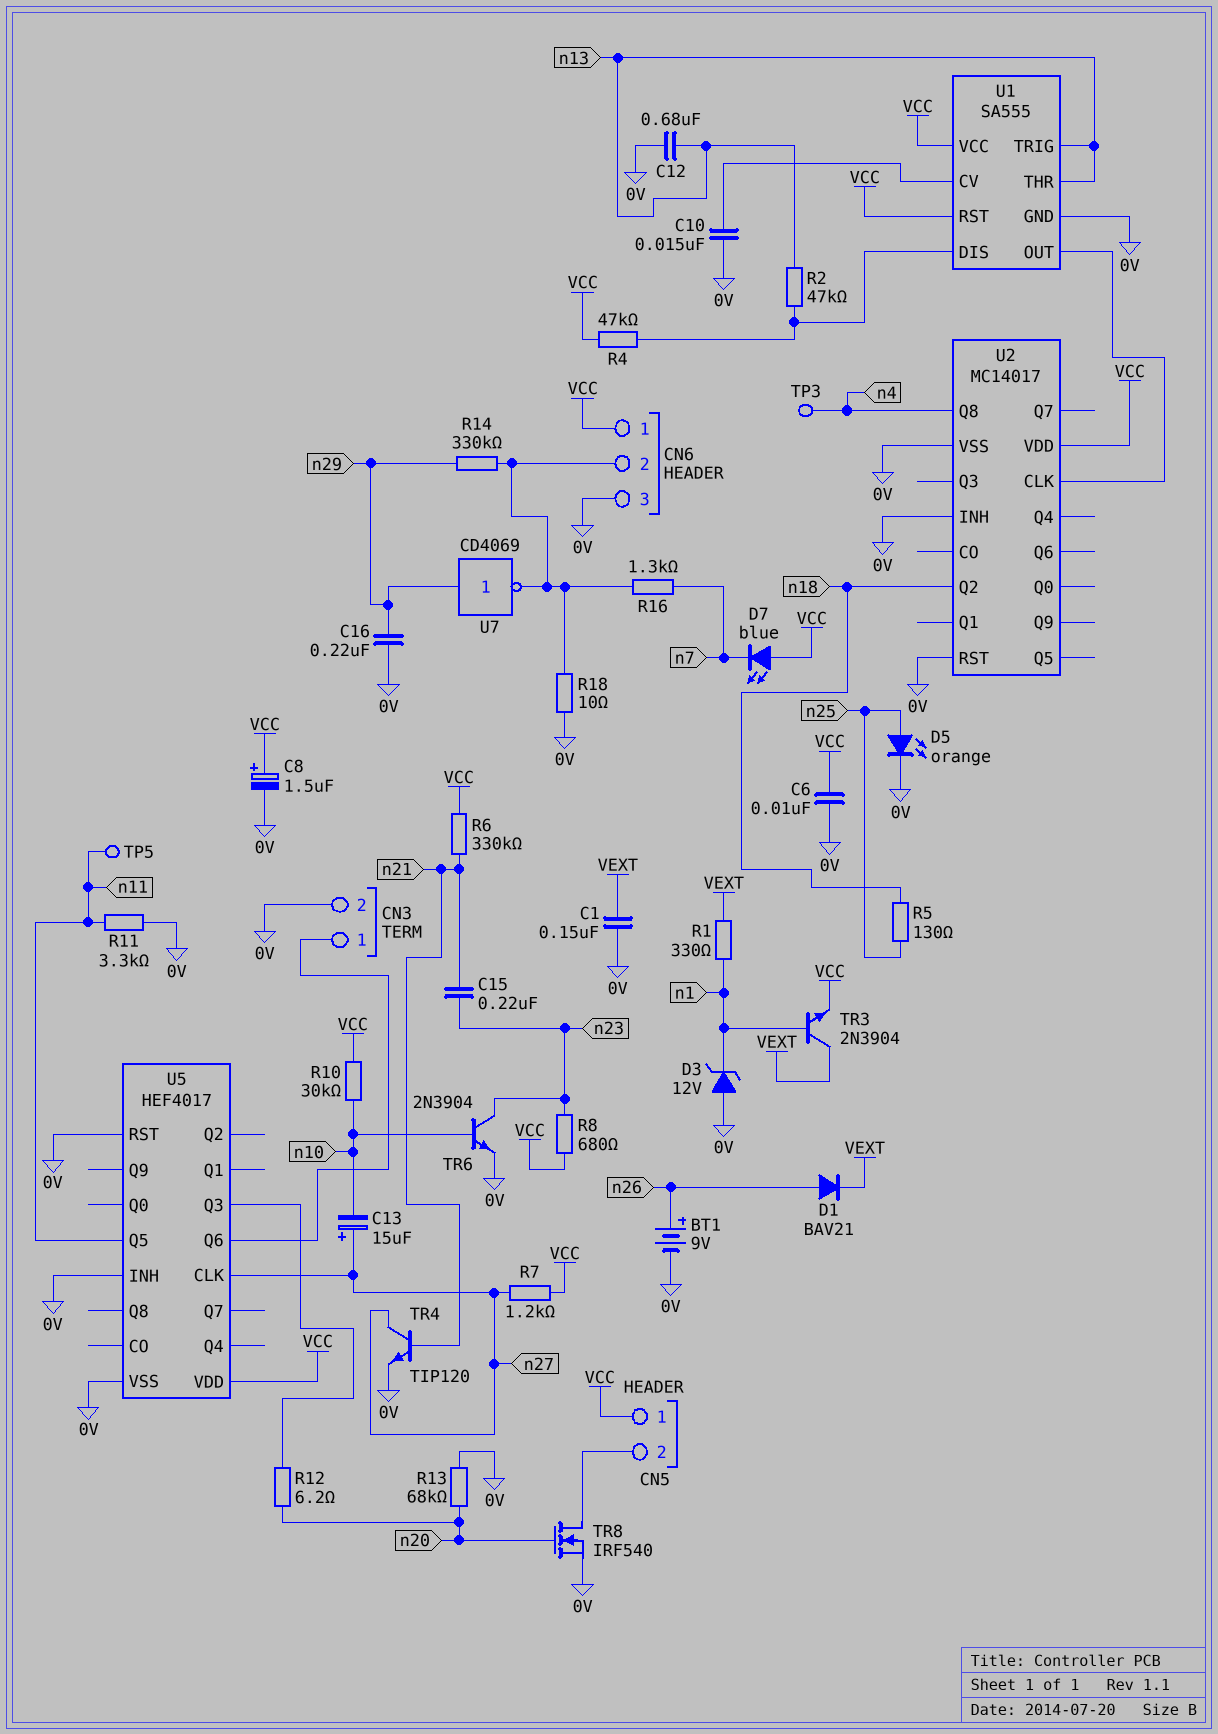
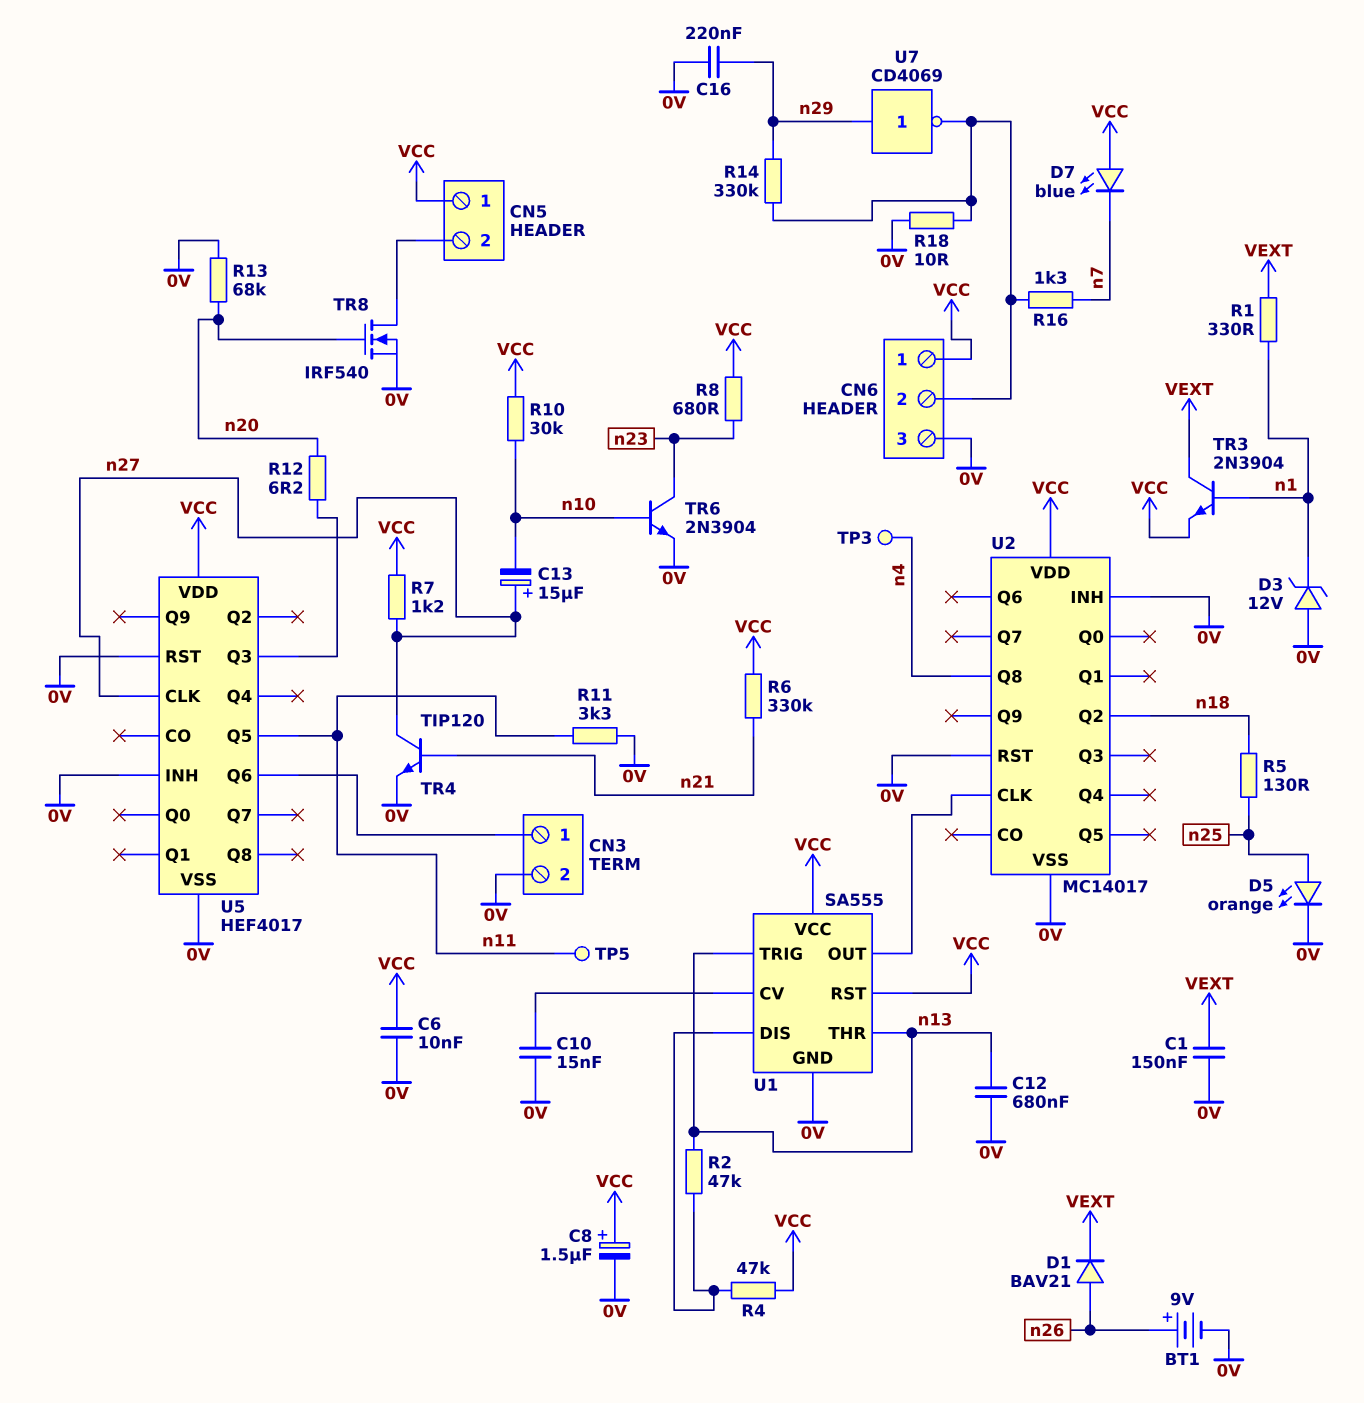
C15: 220nF (n21, n23) -> none

